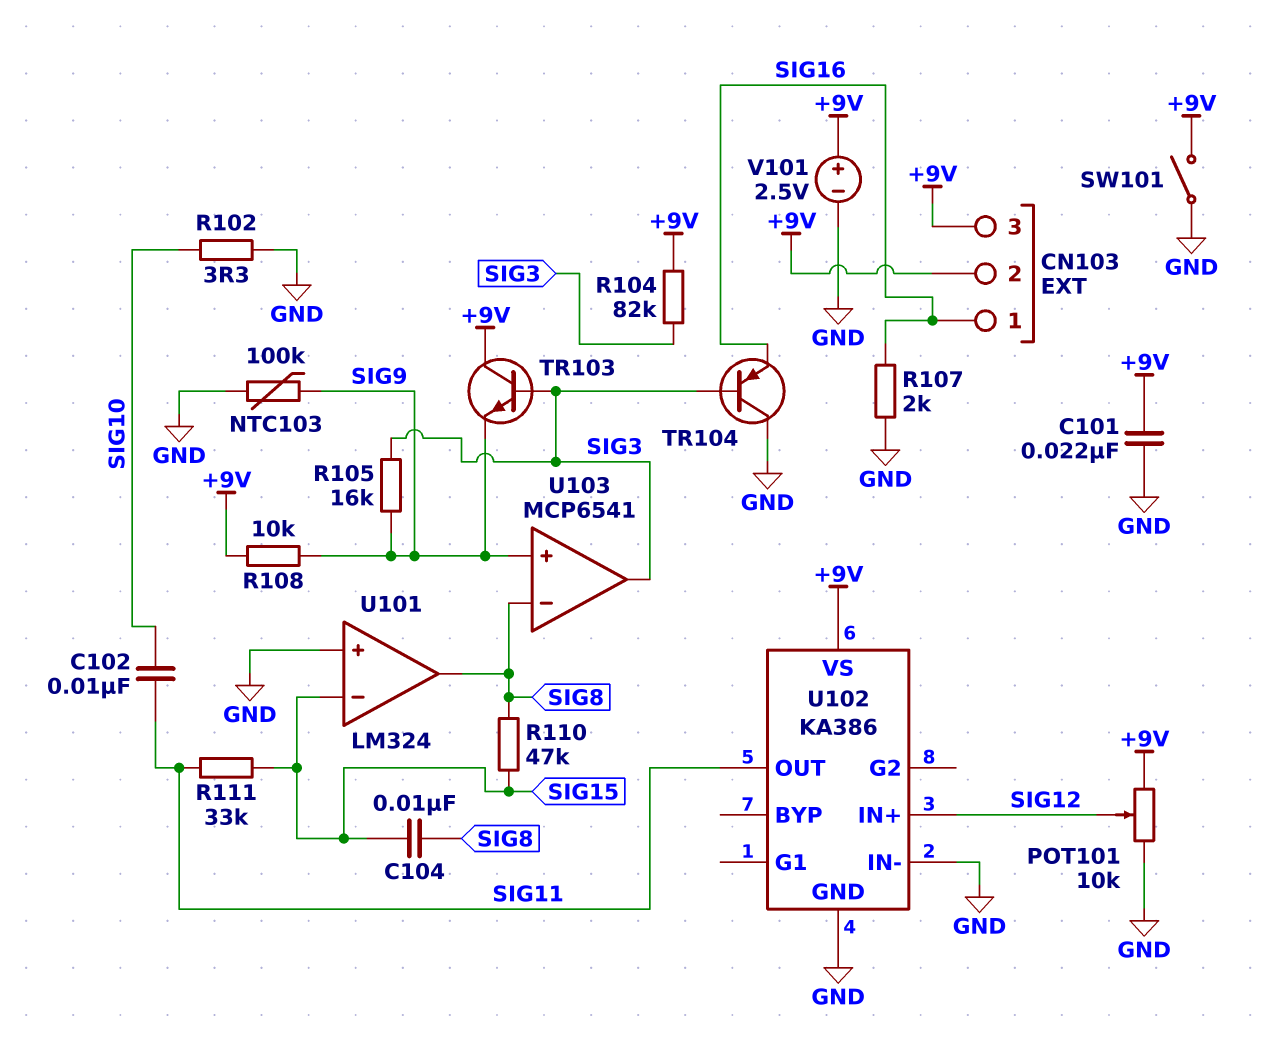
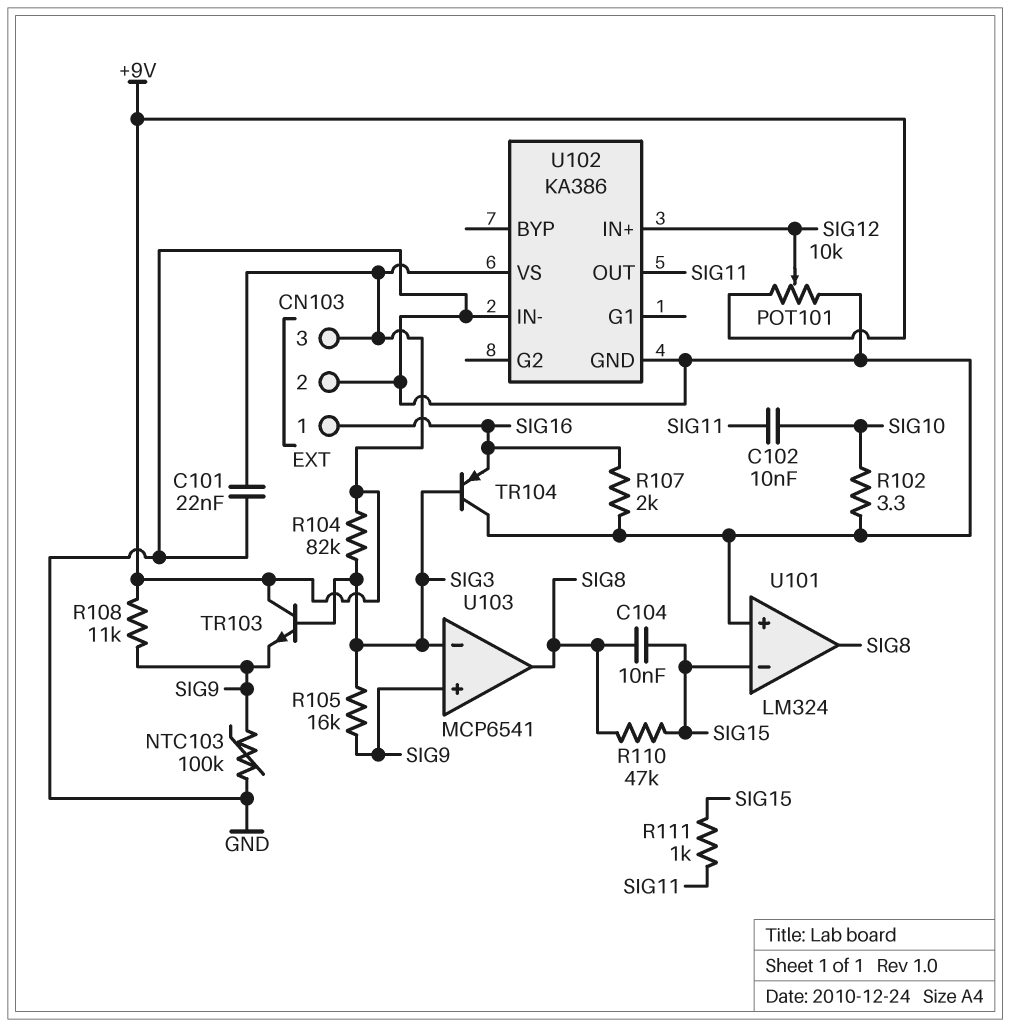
CN103 pin 2: +9V -> GND
R108: 10k (+9V, SIG9) -> 11k (+9V, SIG9)
R111: 33k (SIG11, SIG15) -> 1k (SIG11, SIG15)
SW101: switch (+9V, GND) -> none
U103 pin in-: SIG8 -> SIG3
U103 pin out: SIG3 -> SIG8
V101: 2.5V (plus +9V, minus GND) -> none

